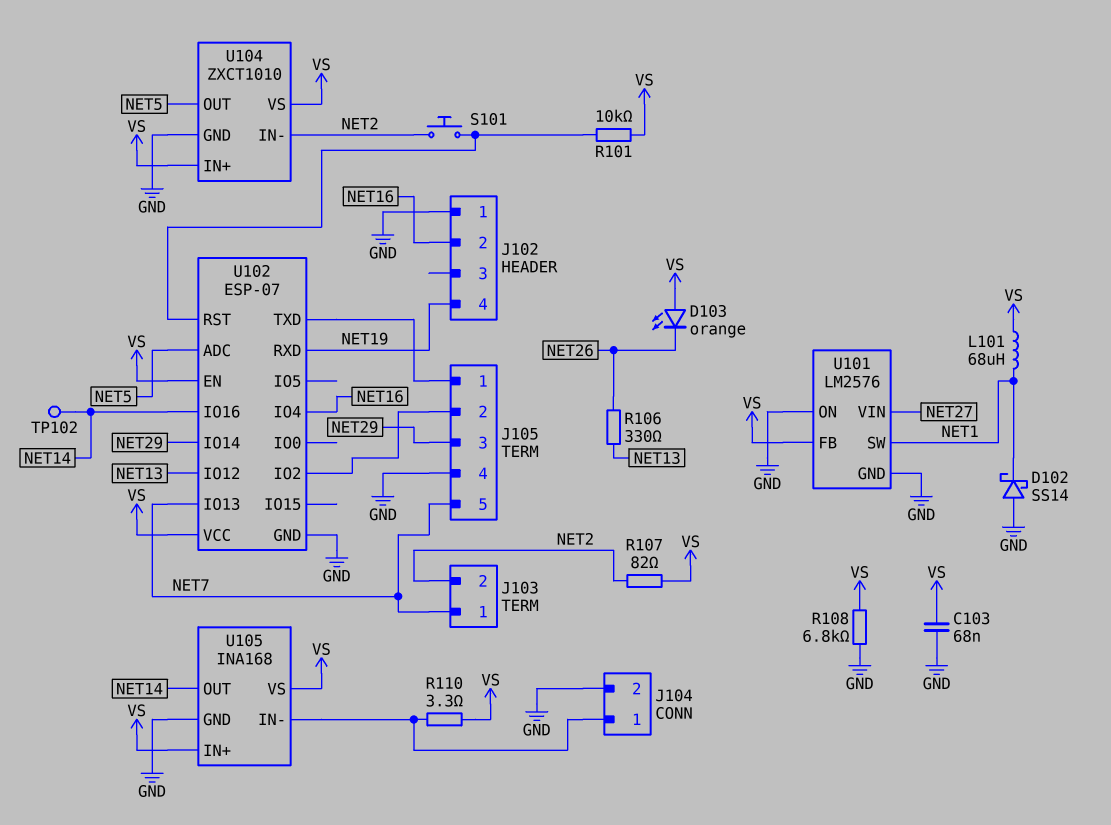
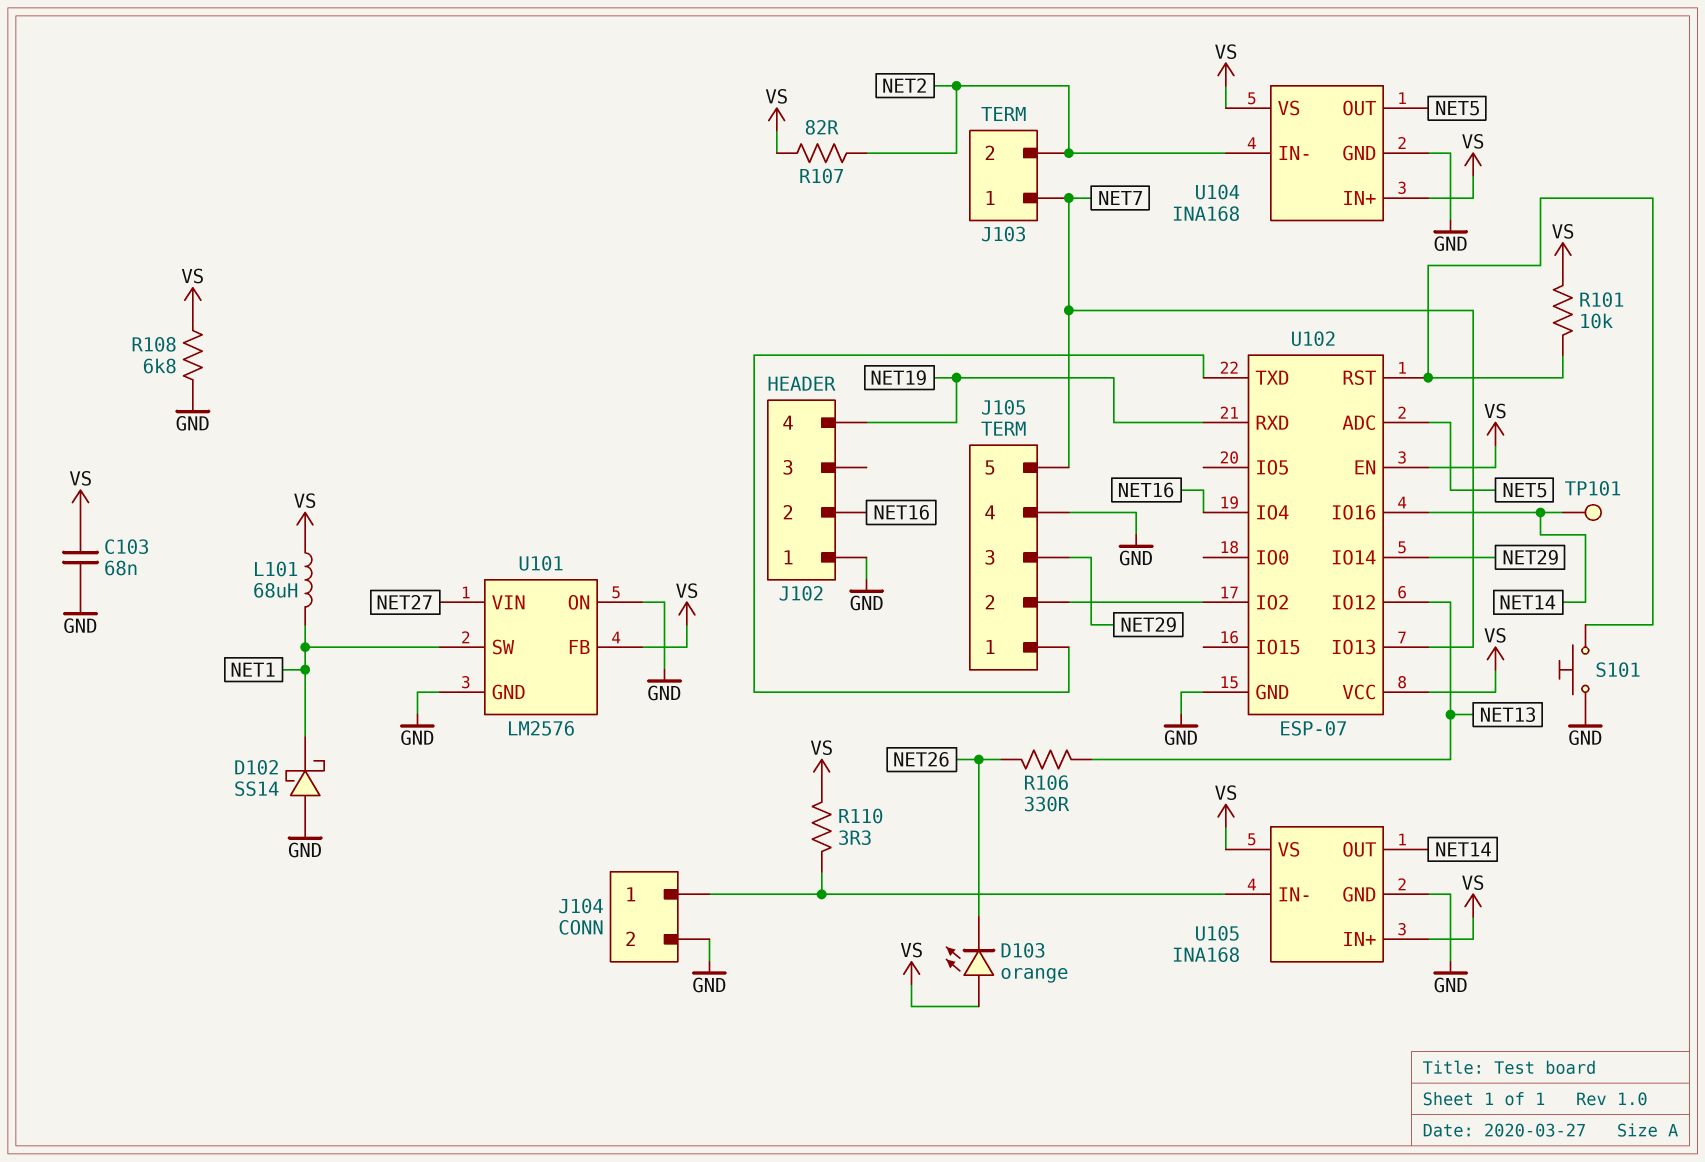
S101: button (NET2, U102/RST) -> button (GND, U102/RST)
TP101: none -> test point (NET14)
TP102: test point (NET14) -> none
U104: ZXCT1010 -> INA168

